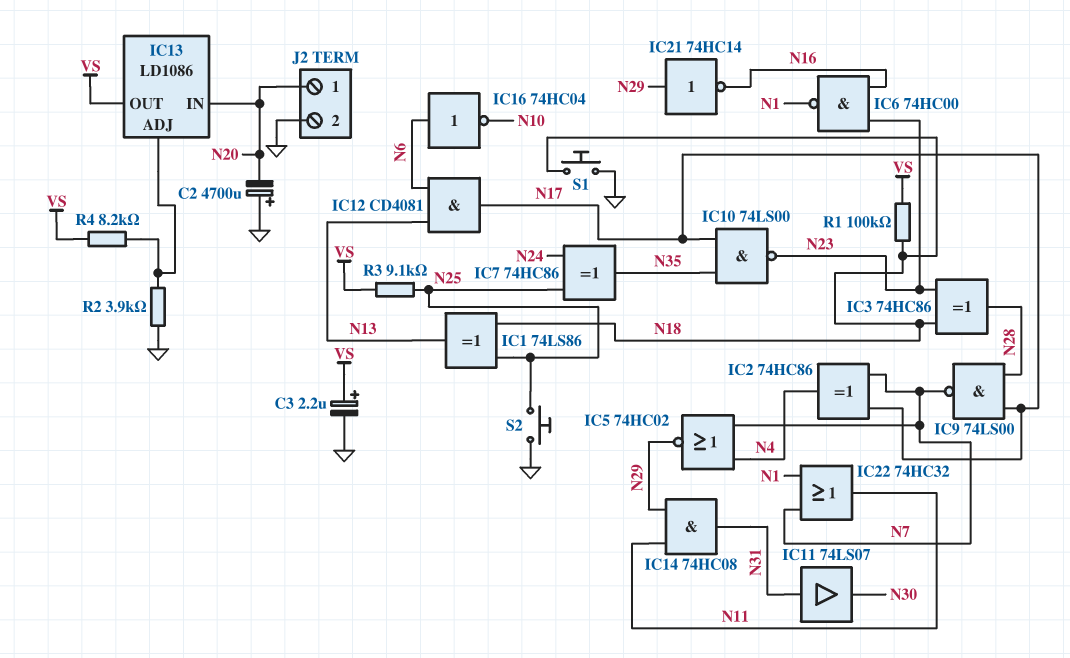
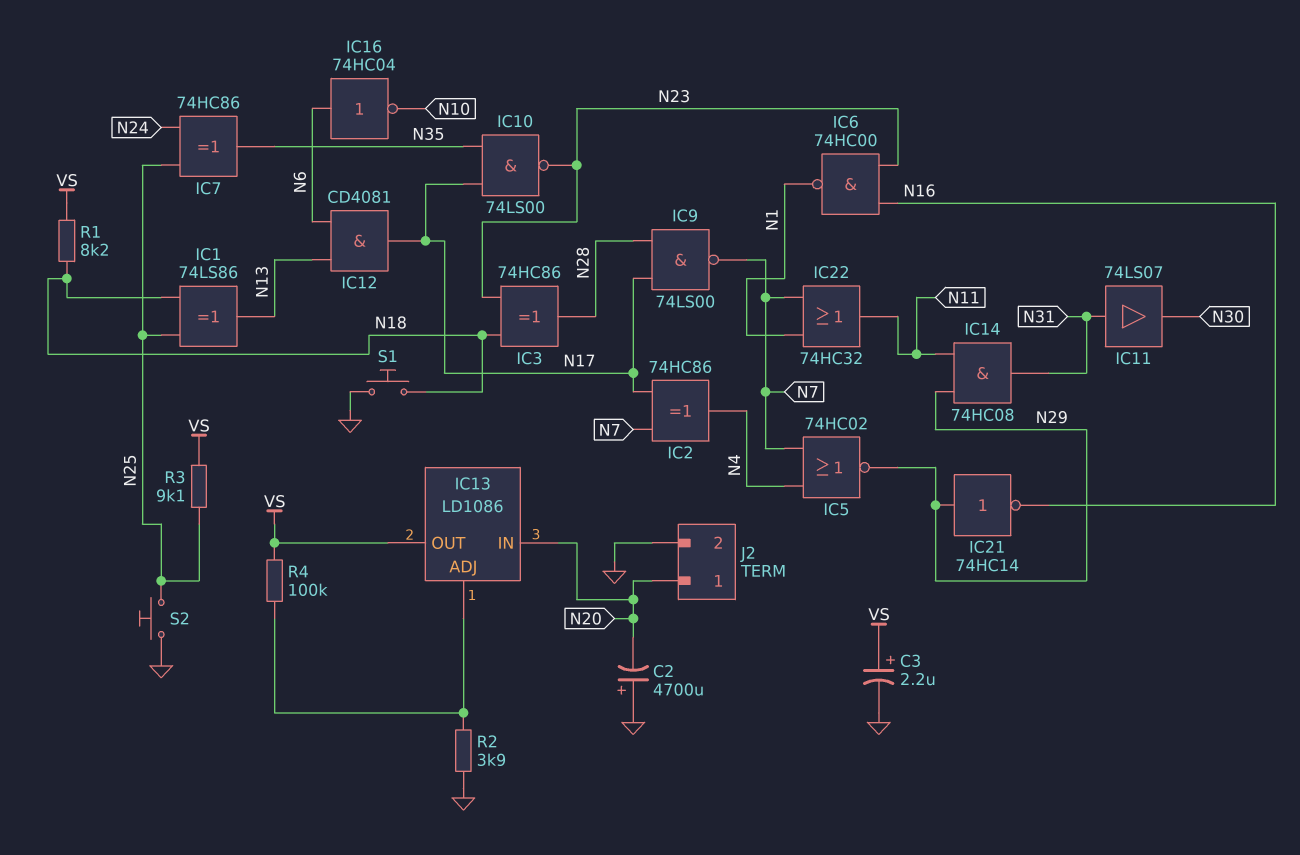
R1: 100k (N18, VS) -> 8.2k (N18, VS)
R4: 8.2k (IC13/ADJ, VS) -> 100k (IC13/ADJ, VS)

